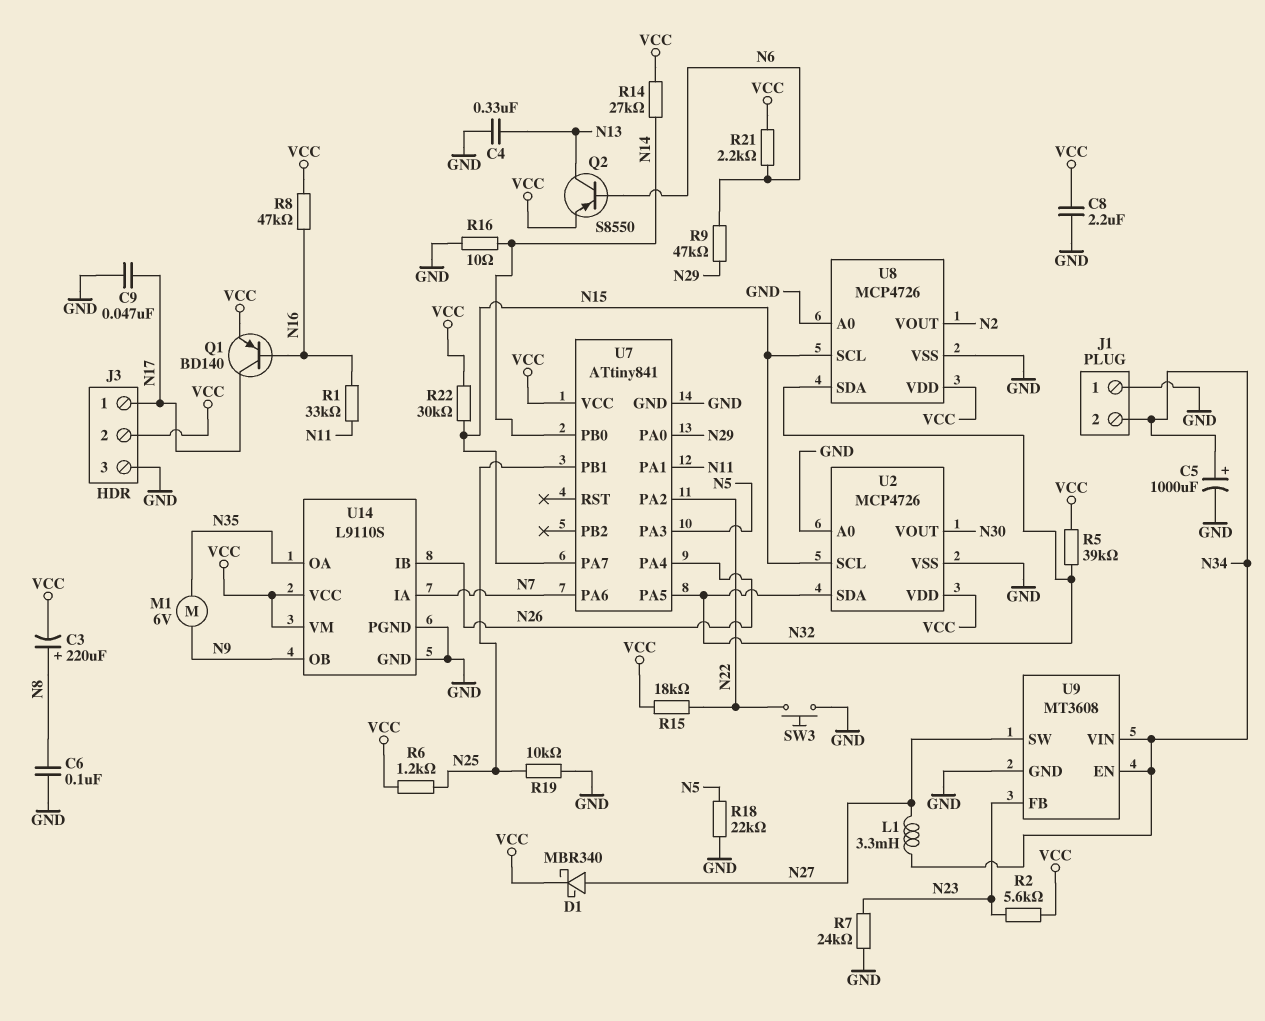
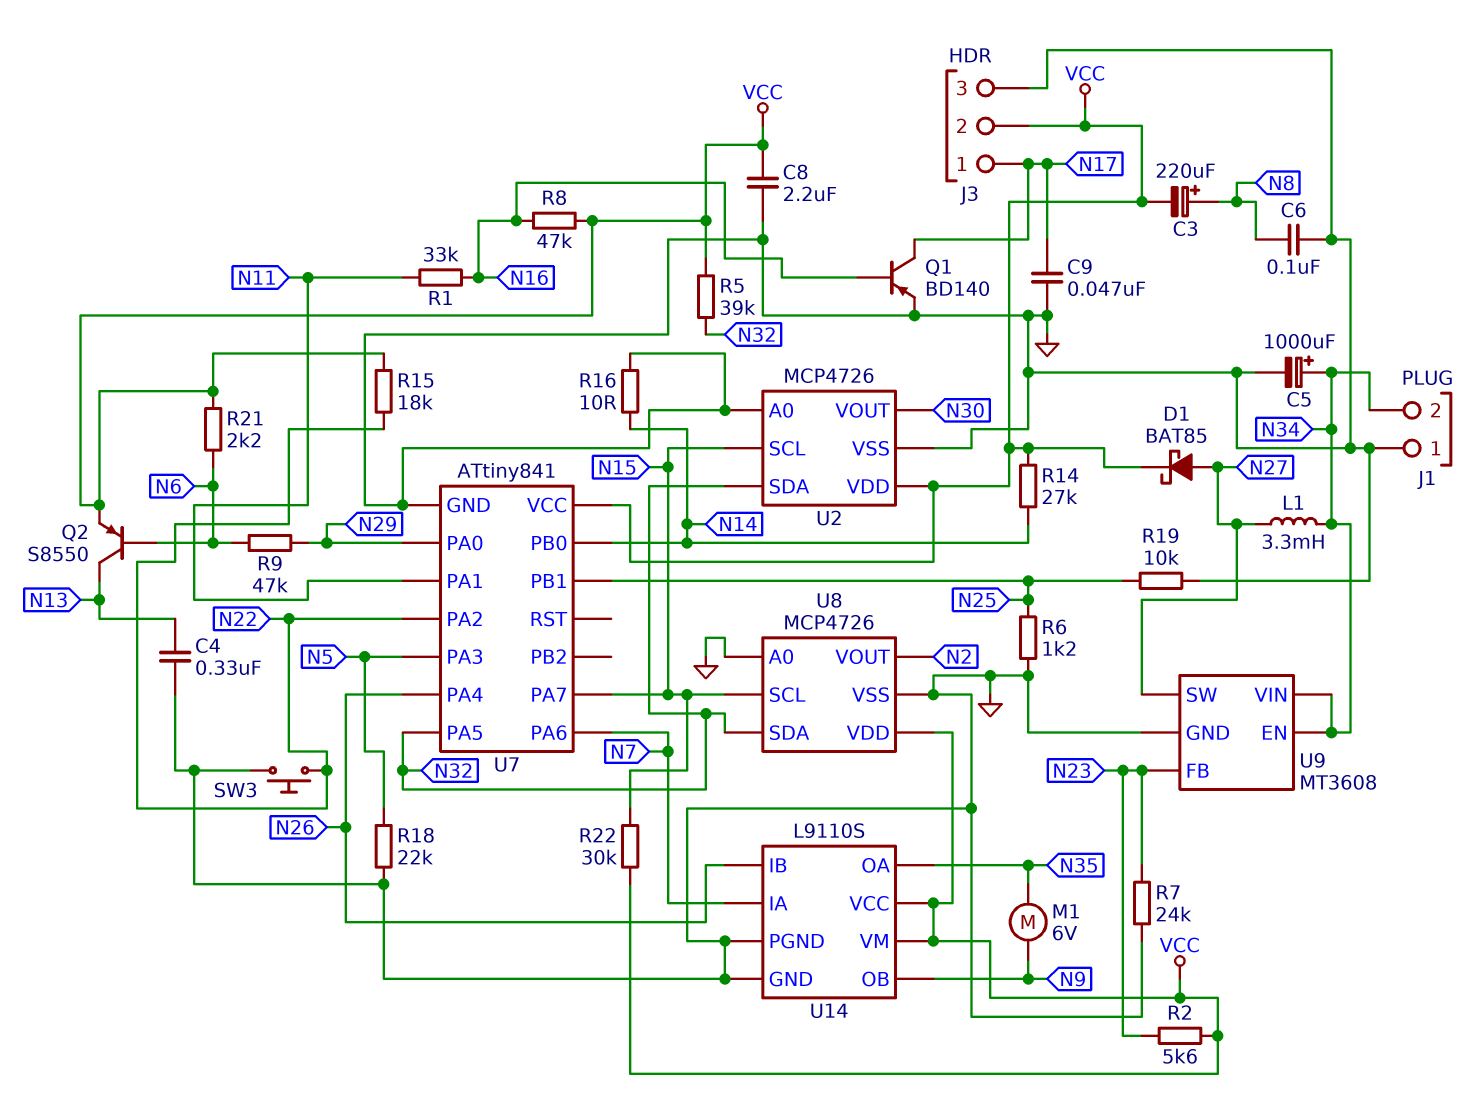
D1: schottky MBR340 (A N27, K VCC) -> schottky BAT85 (A N27, K VCC)
Q1: PNP BD140 (B N16, C N17, E VCC) -> PNP BD140 (B N16, C N17, E GND)
R6: 1.2k (N25, VCC) -> 1.2k (GND, N25)

